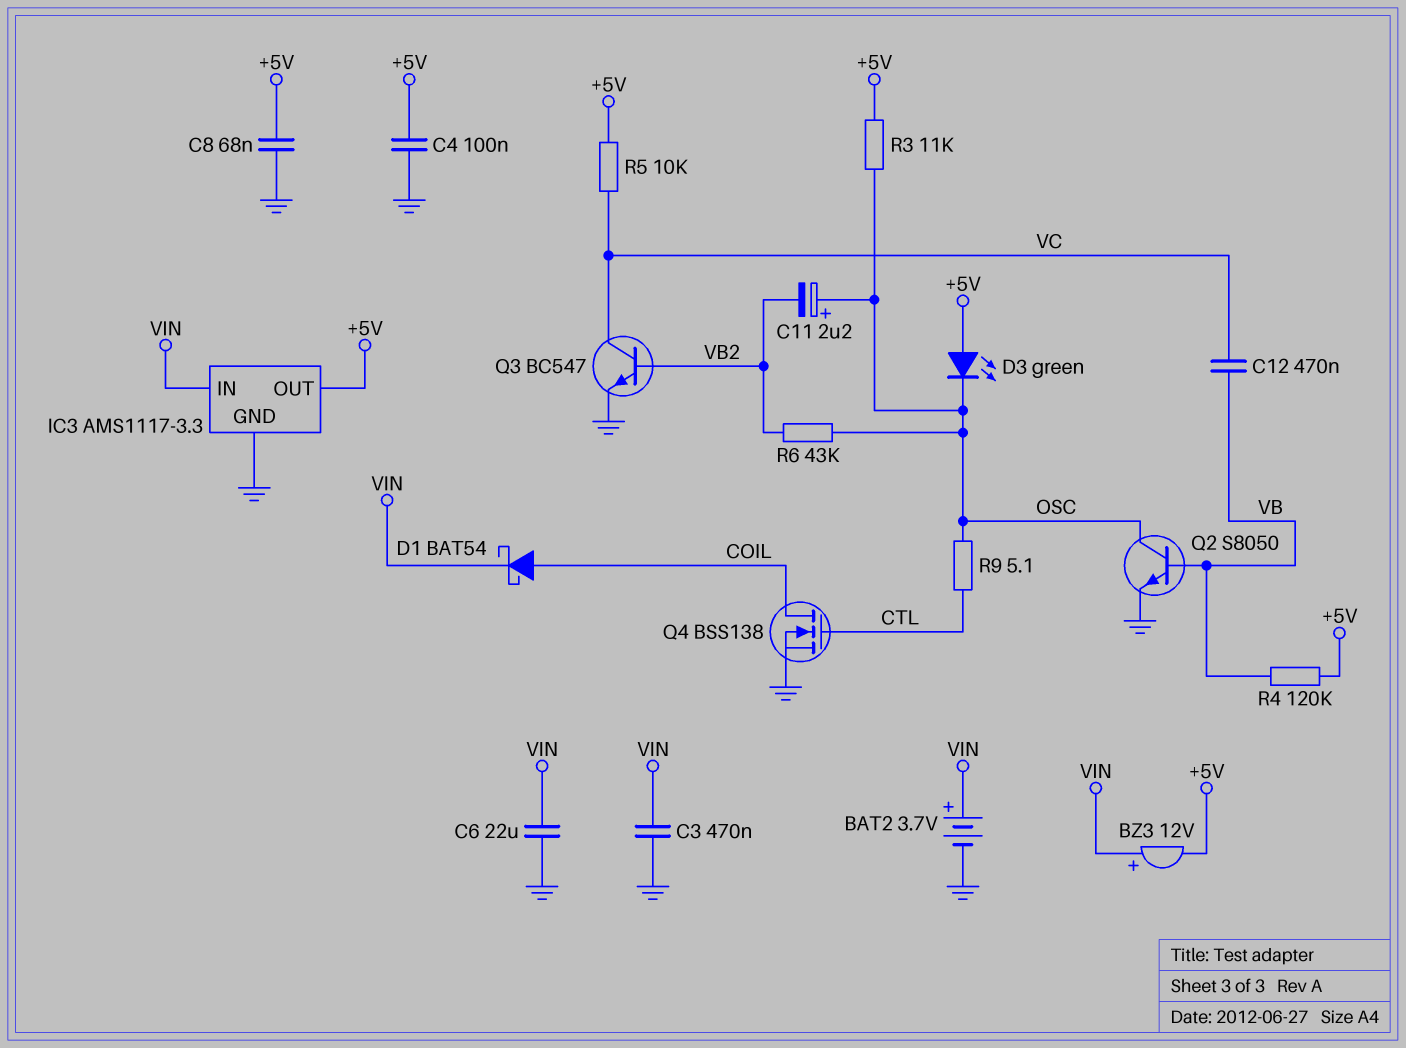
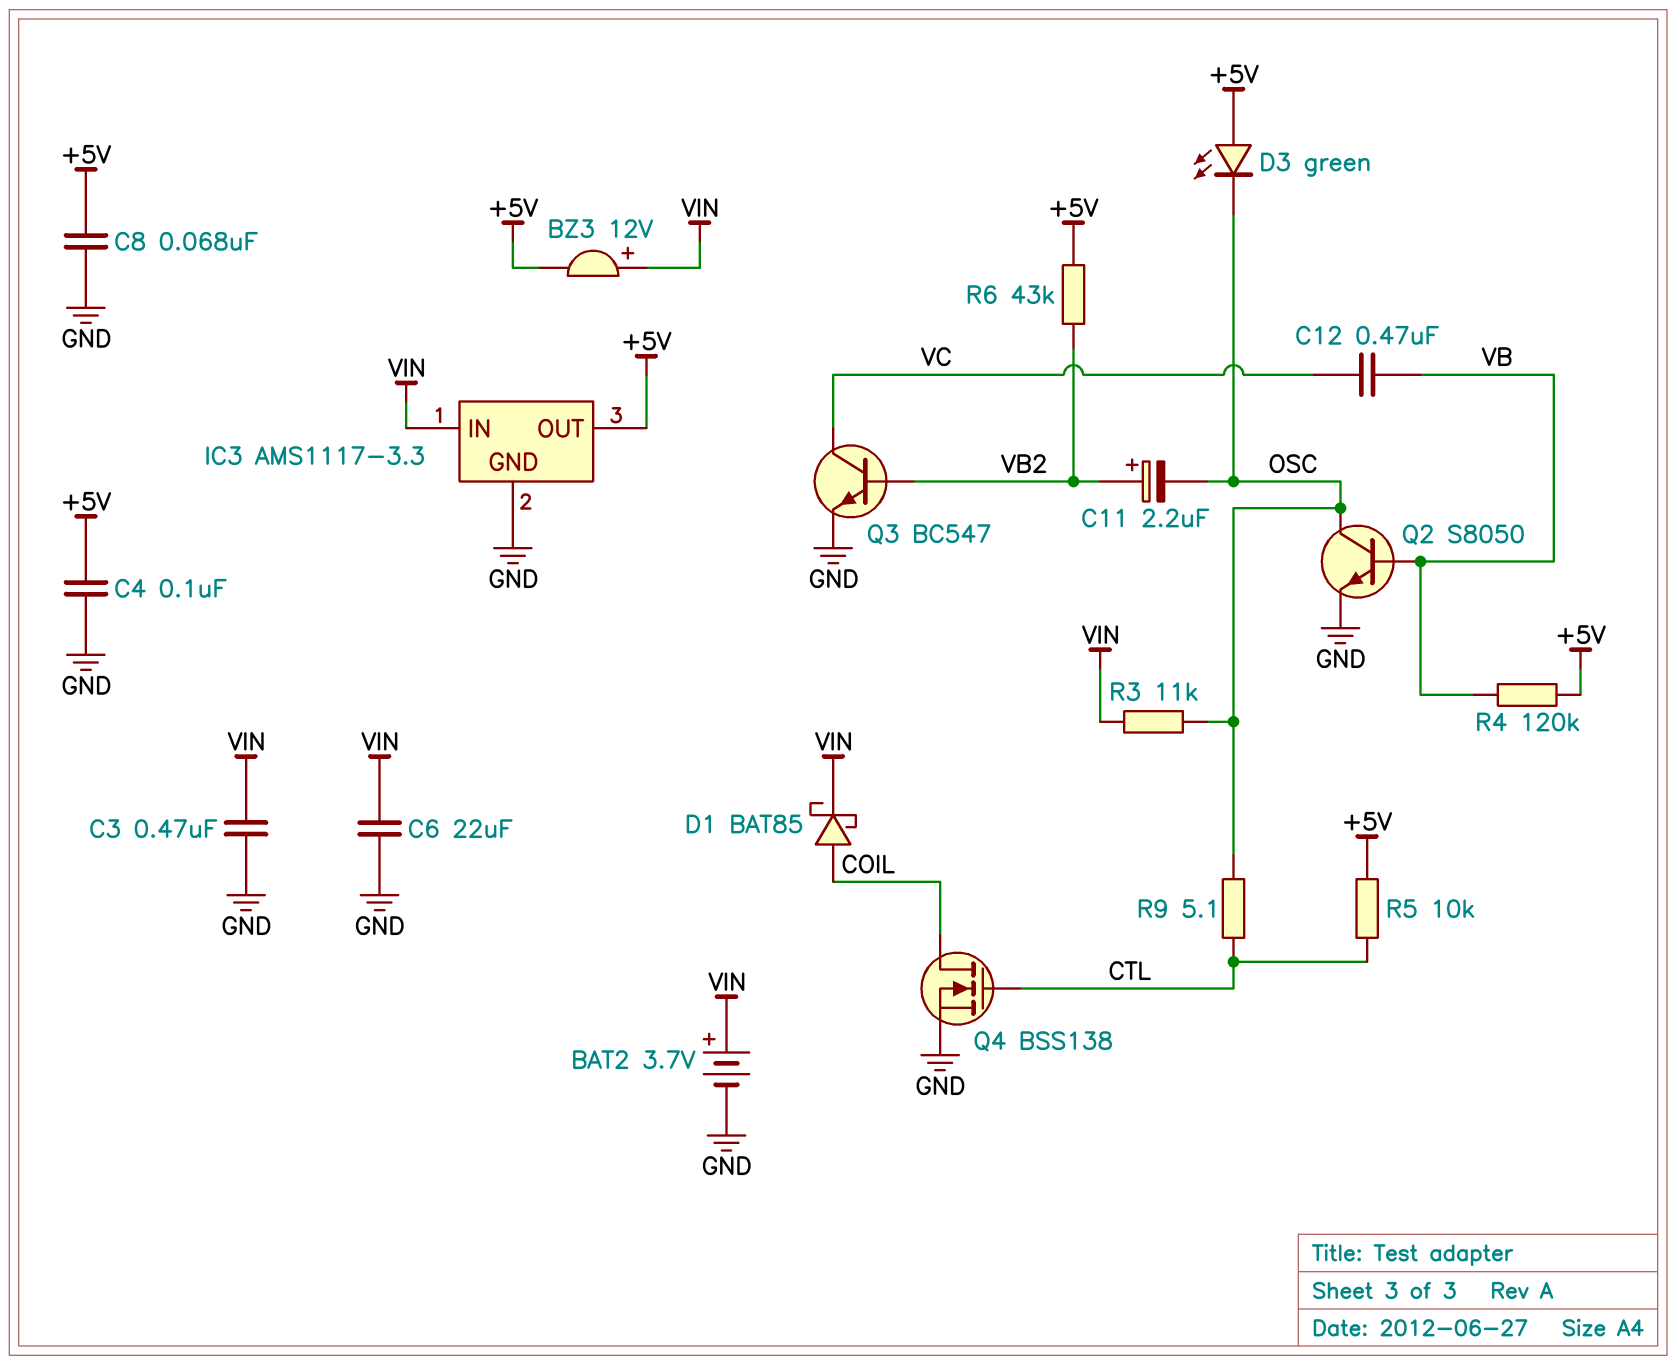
C11: 2.2uF (plus OSC, minus VB2) -> 2.2uF (plus VB2, minus OSC)
D1: schottky BAT54 (A COIL, K VIN) -> schottky BAT85 (A COIL, K VIN)
R3: 11k (+5V, OSC) -> 11k (OSC, VIN)
R5: 10k (+5V, VC) -> 10k (+5V, CTL)
R6: 43k (OSC, VB2) -> 43k (+5V, VB2)

